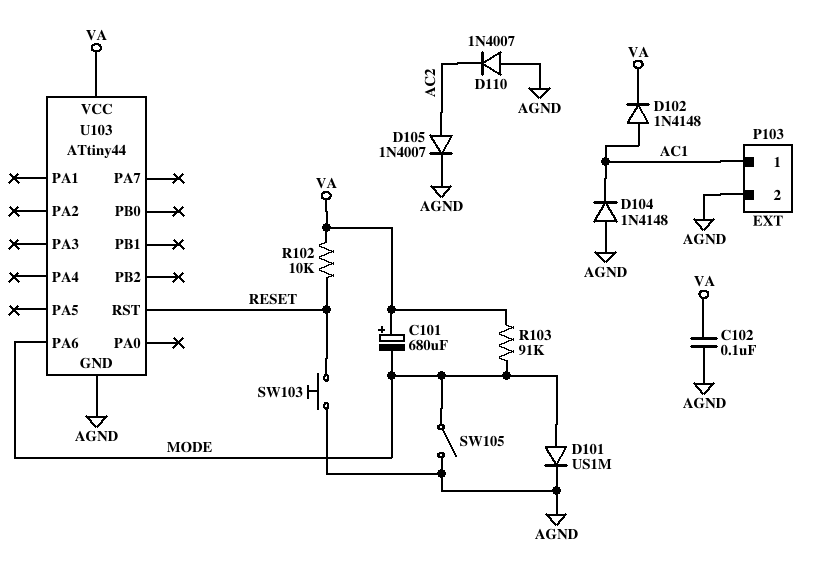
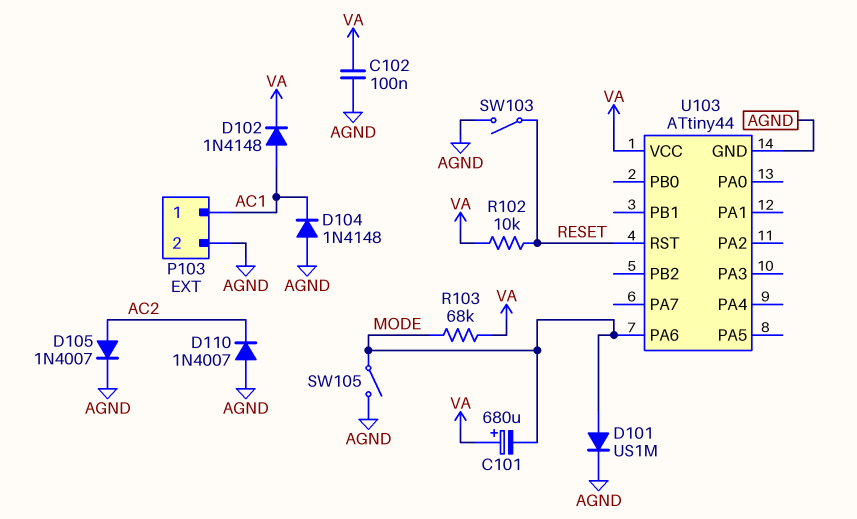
R103: 91k (MODE, VA) -> 68k (MODE, VA)
SW103: button (AGND, RESET) -> switch (AGND, RESET)

